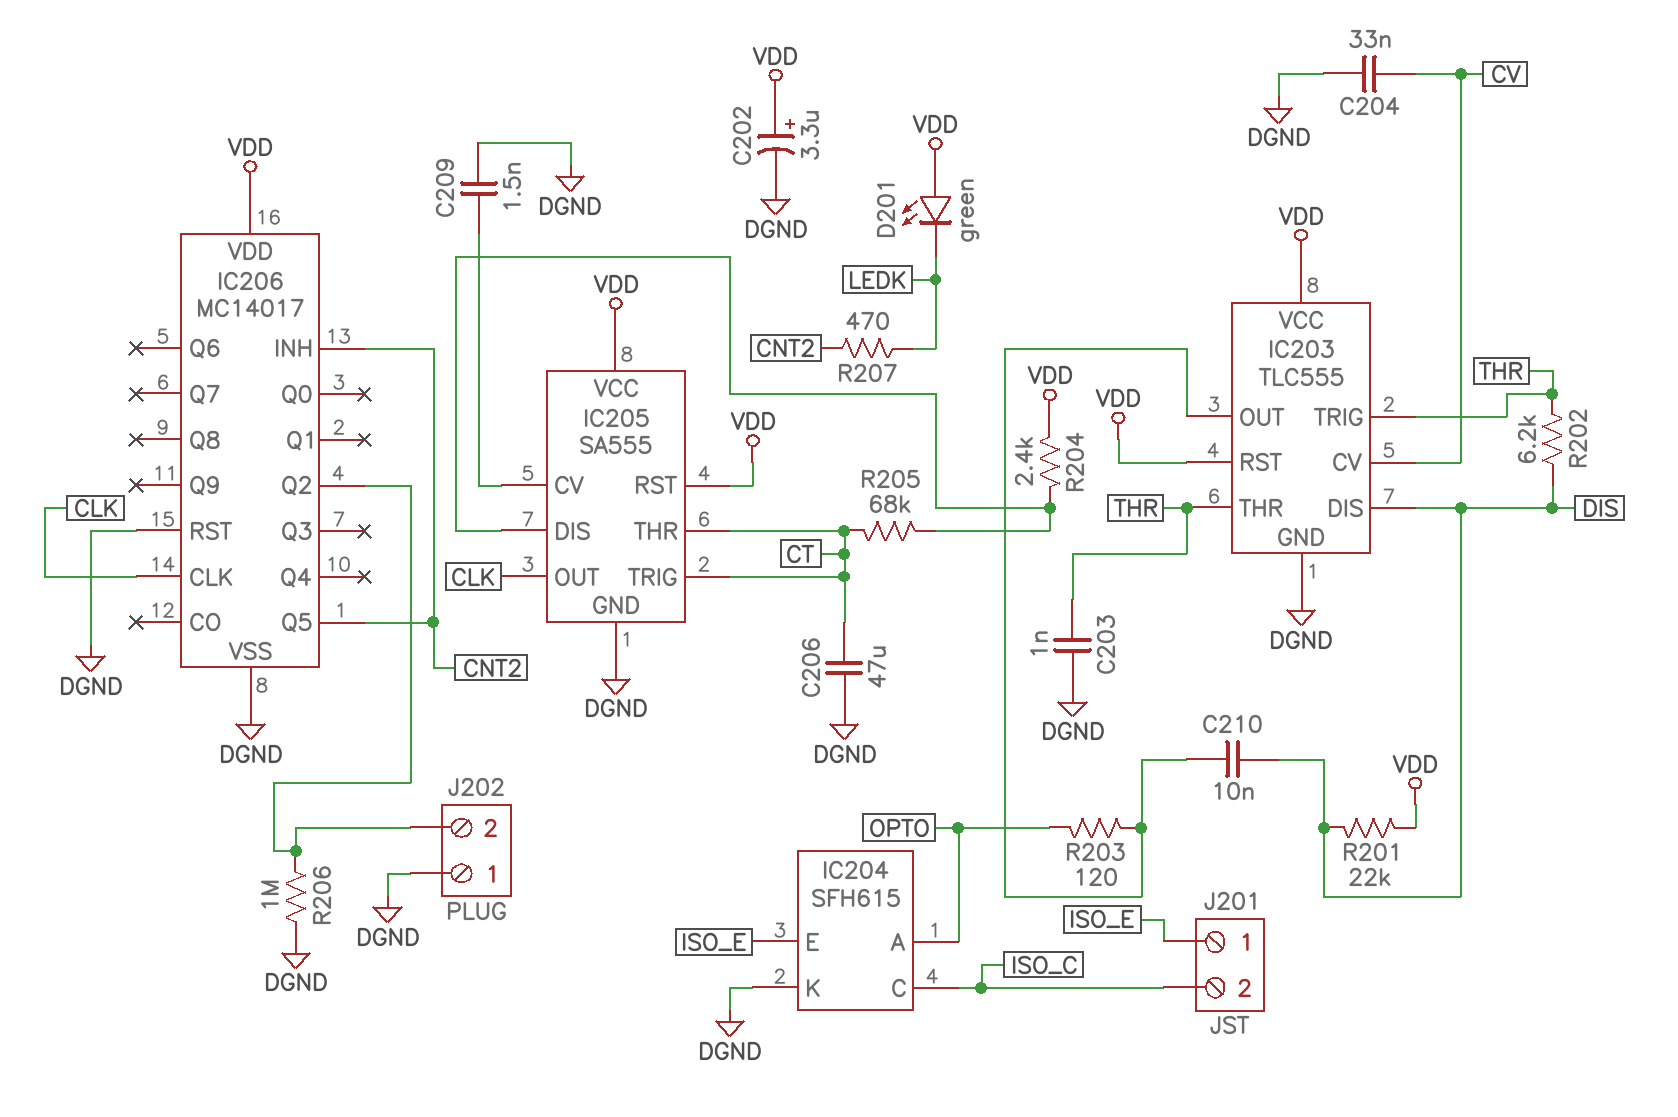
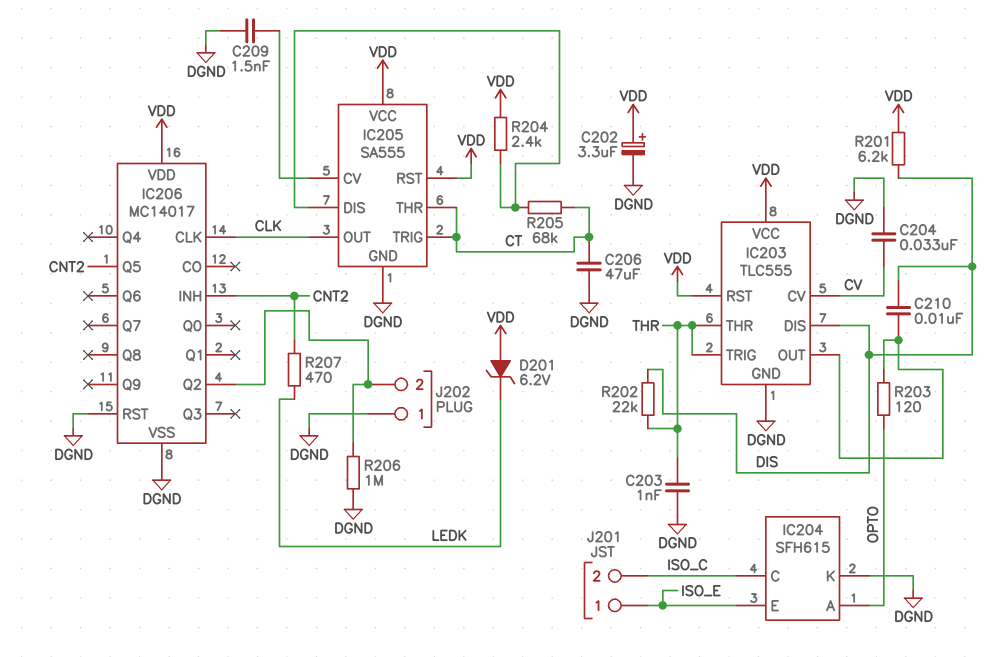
D201: LED green (A VDD, K LEDK) -> zener 6.2V (A VDD, K LEDK)
R201: 22k (DIS, VDD) -> 6.2k (DIS, VDD)
R202: 6.2k (DIS, THR) -> 22k (DIS, THR)

